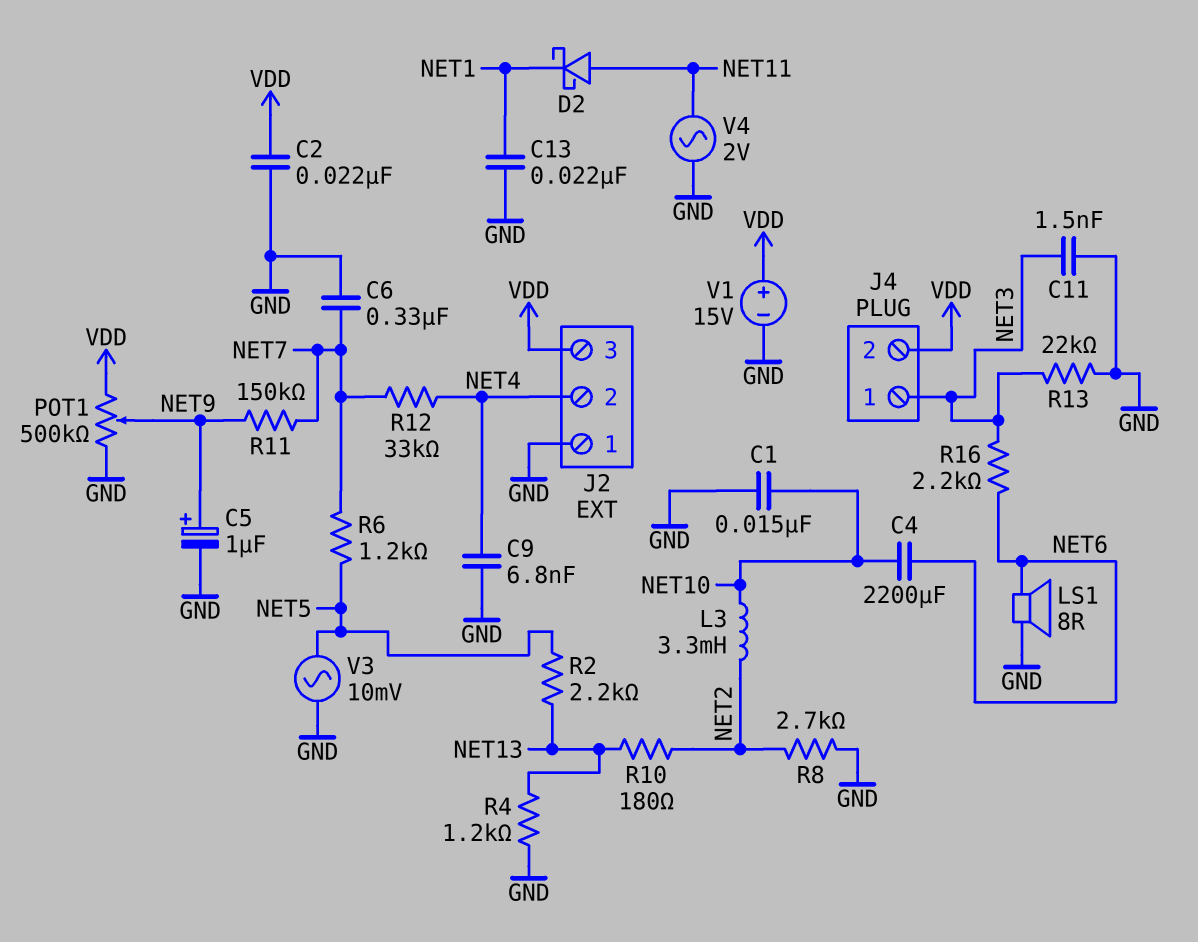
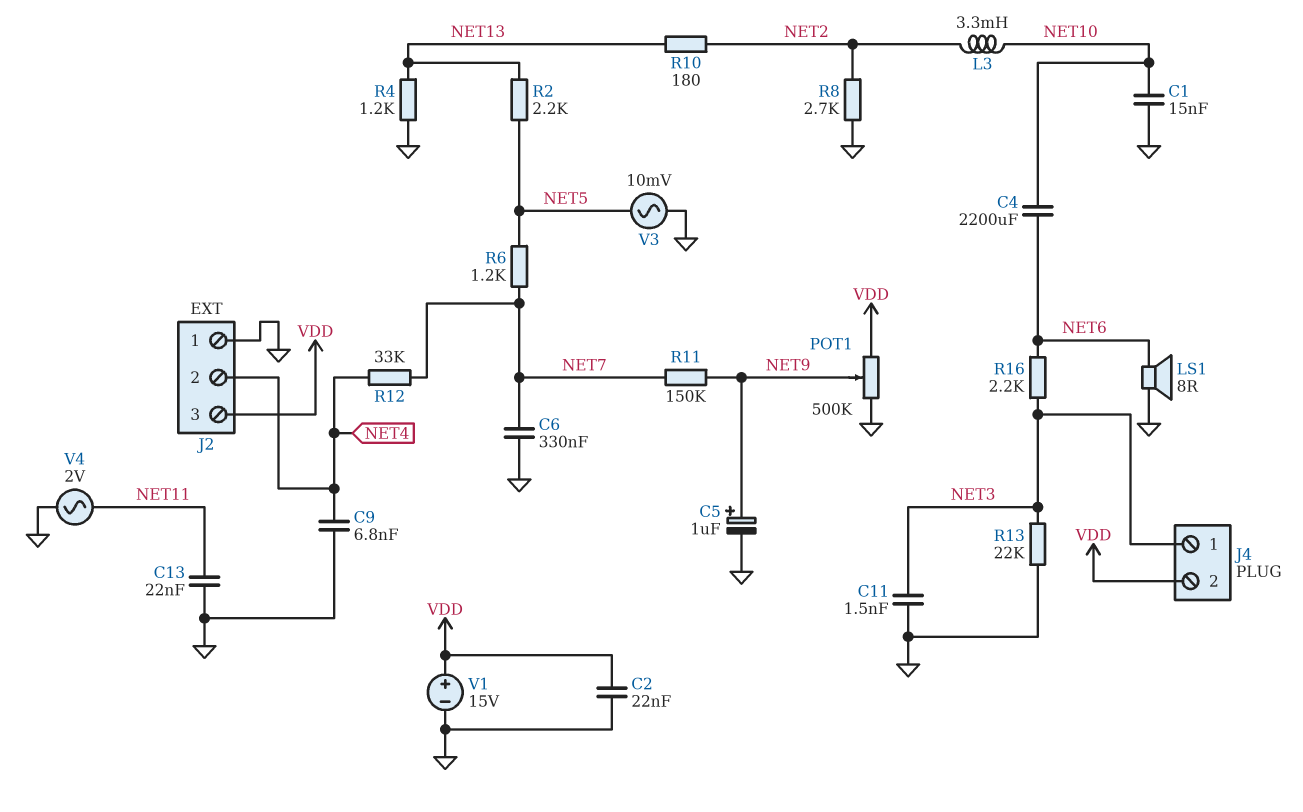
C13: 22nF (GND, NET1) -> 22nF (GND, NET11)
D2: schottky (A NET11, K NET1) -> none

